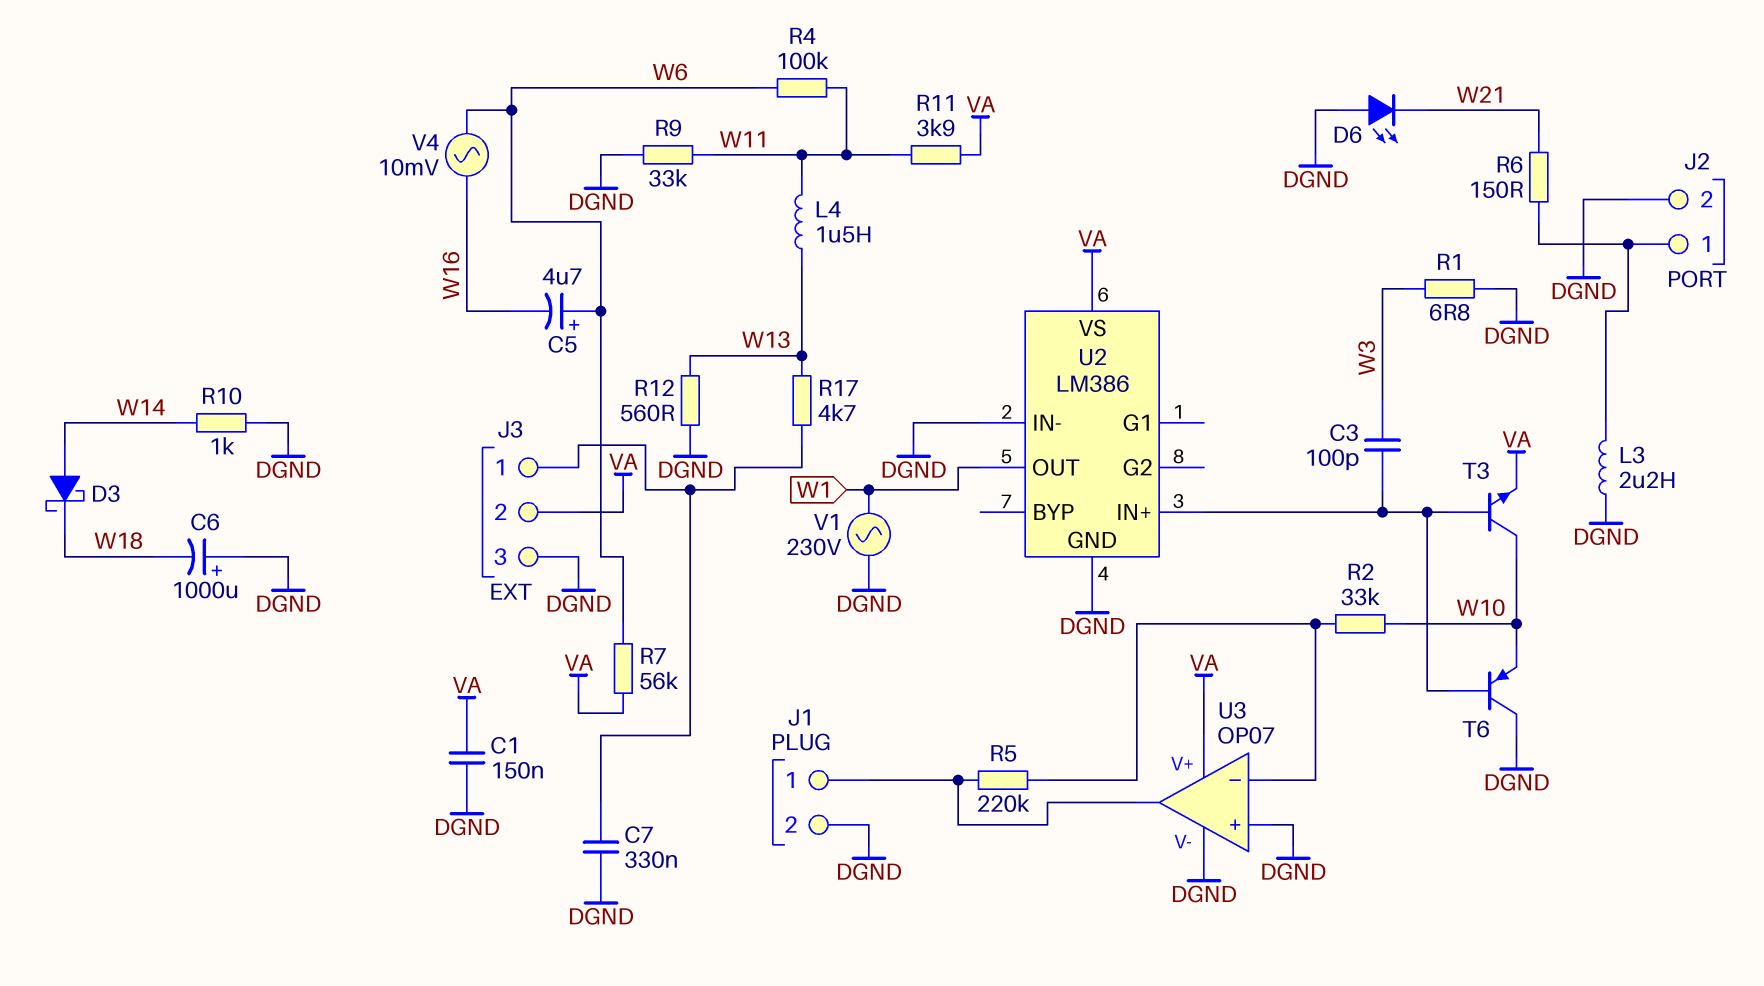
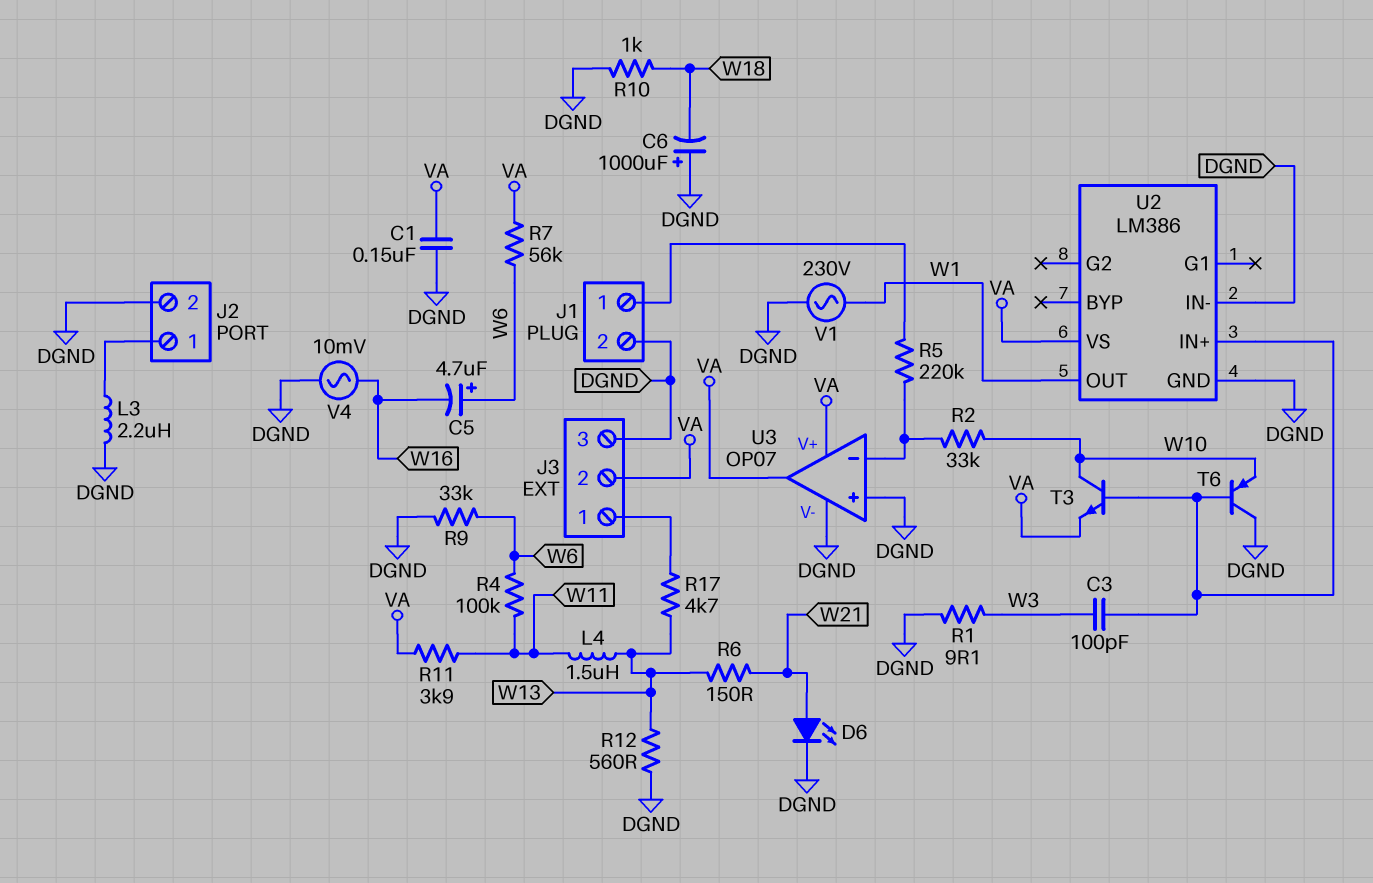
C7: 330nF (DGND, J3/1) -> none
D3: schottky (A W14, K W18) -> none
D6: LED (A DGND, K W21) -> LED (A W21, K DGND)
R1: 6.8 (DGND, W3) -> 9.1 (DGND, W3)
R6: 150 (J2/1, W21) -> 150 (W13, W21)
R9: 33k (DGND, W11) -> 33k (DGND, W6)
R10: 1k (DGND, W14) -> 1k (DGND, W18)
U3 pin out: J1/1 -> VA
V4: AC 10mV (W6, W16) -> AC 10mV (DGND, W16)

